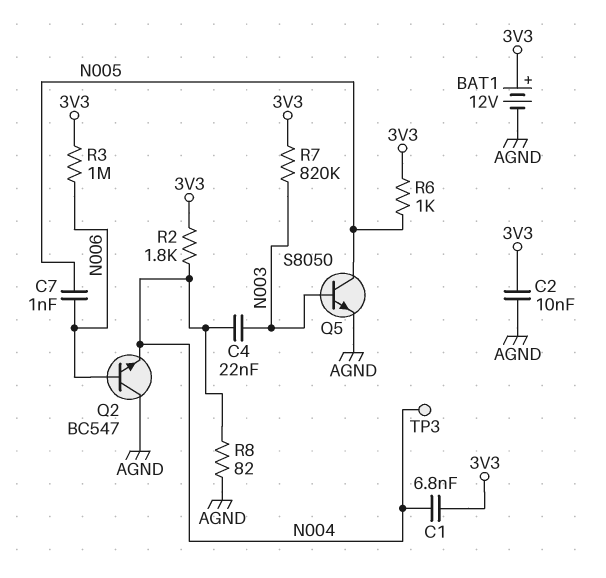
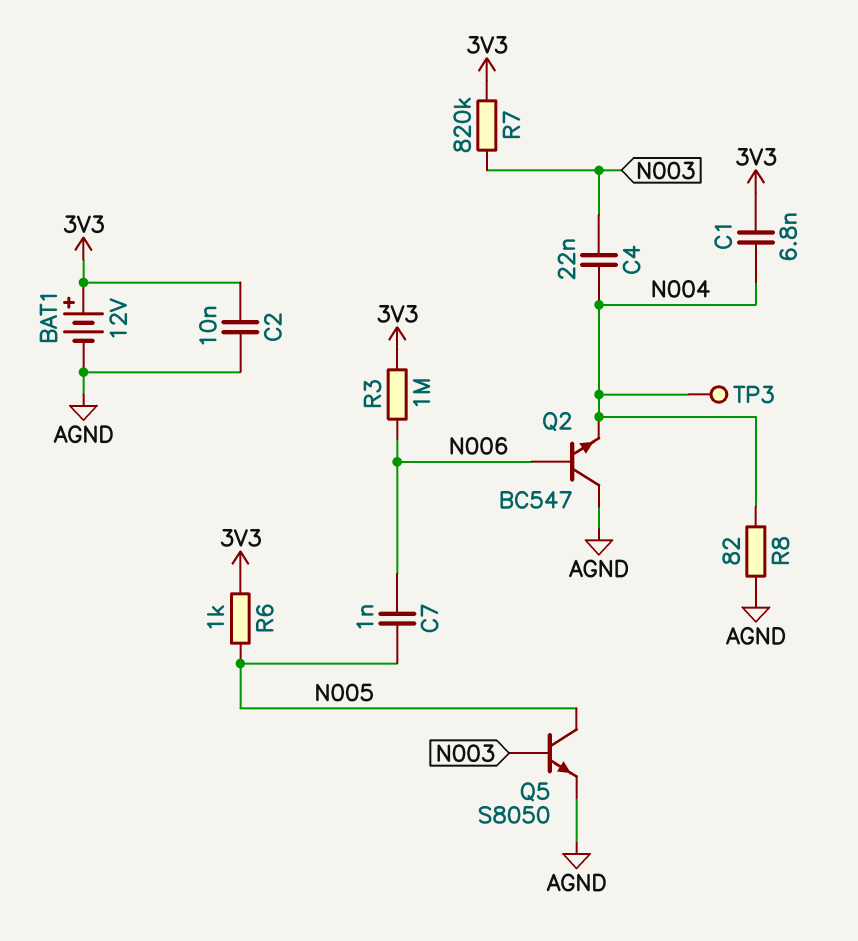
R2: 1.8k (3V3, N004) -> none

